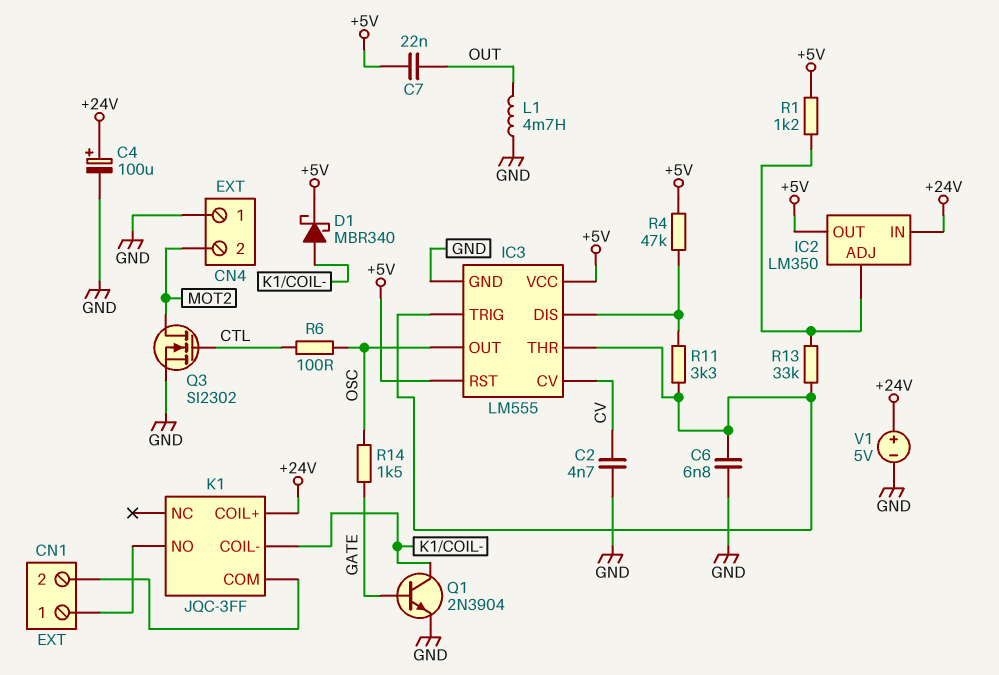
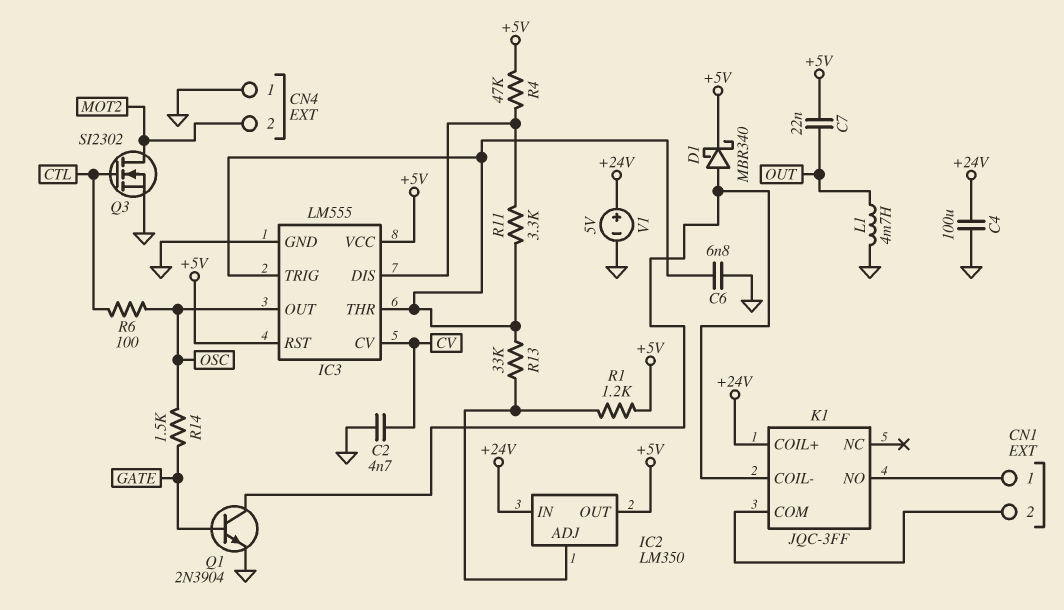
C4: 100uF (plus +24V, minus GND) -> 100uF (+24V, GND)

